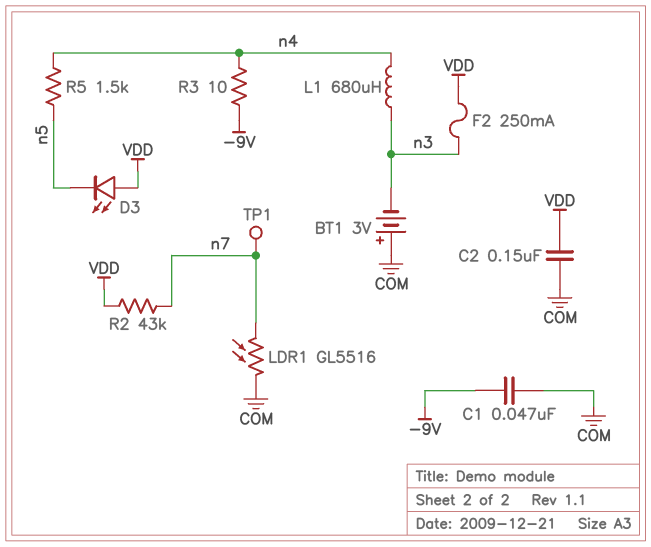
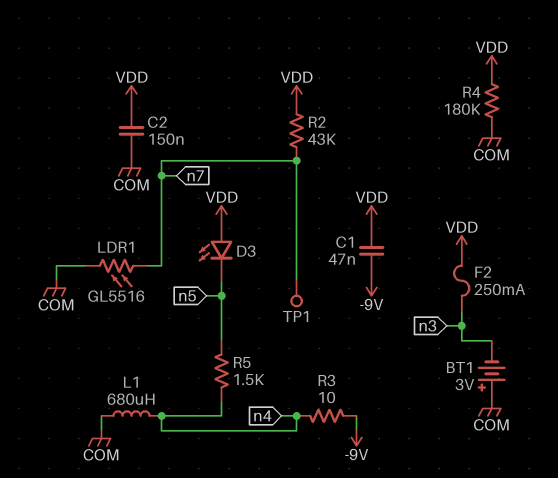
C1: 47nF (-9V, COM) -> 47nF (-9V, VDD)
L1: 680uH (n3, n4) -> 680uH (COM, n4)
R4: none -> 180k (COM, VDD)

